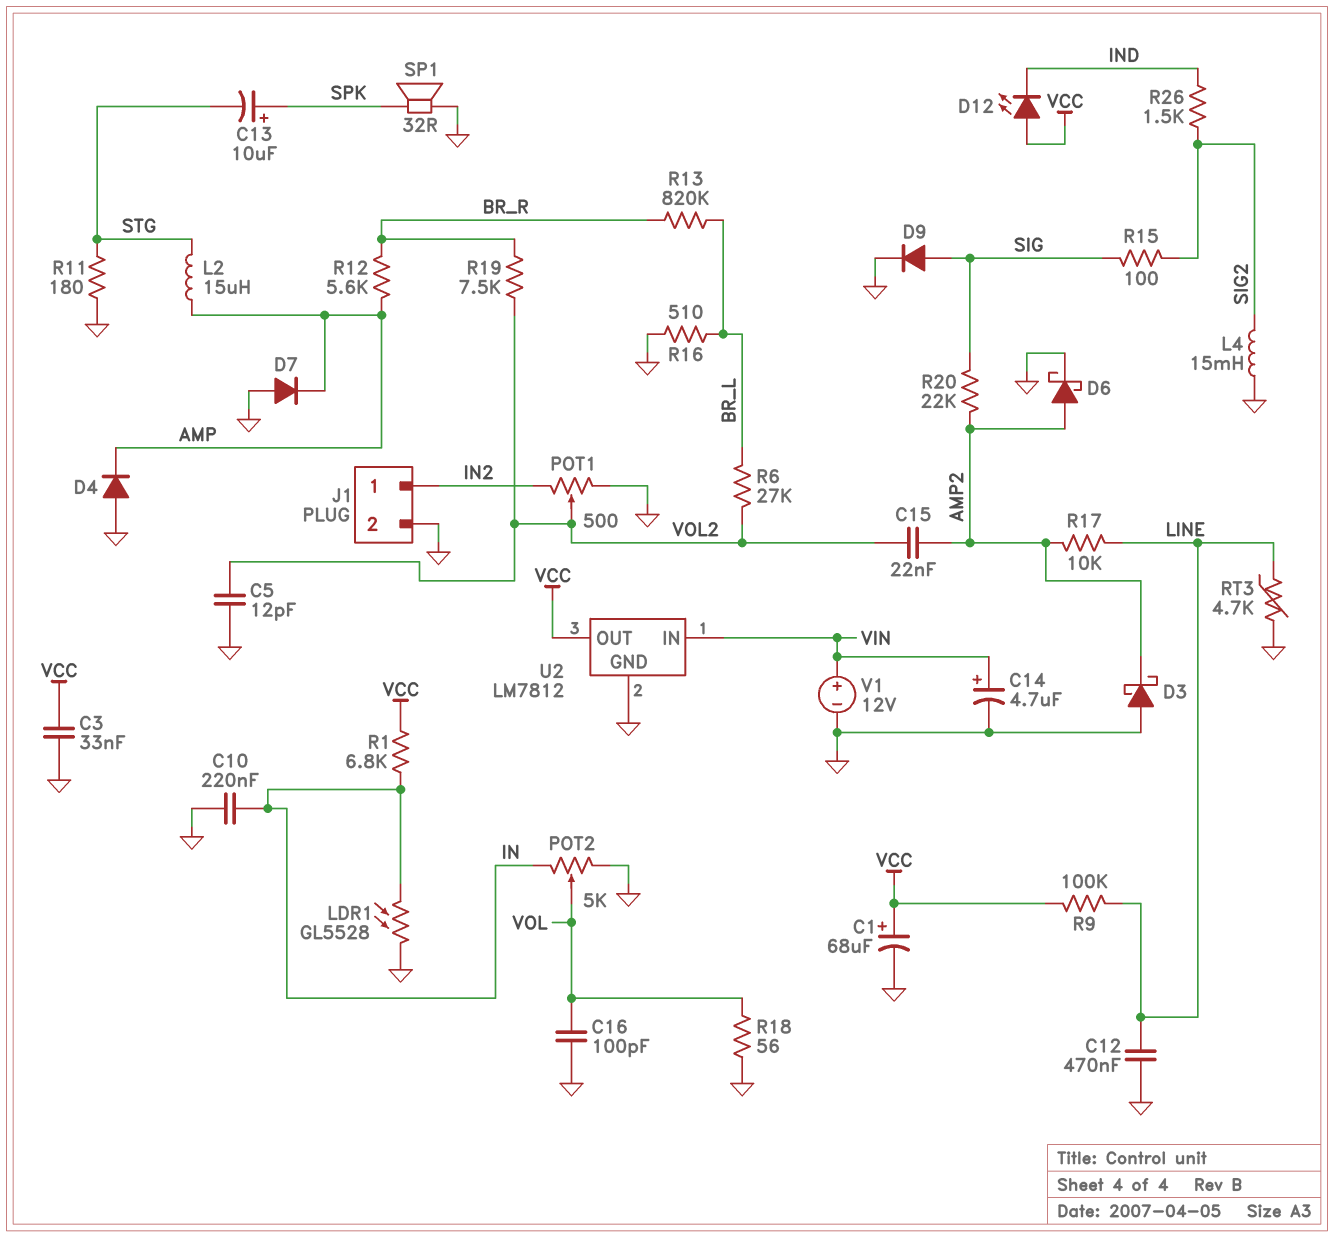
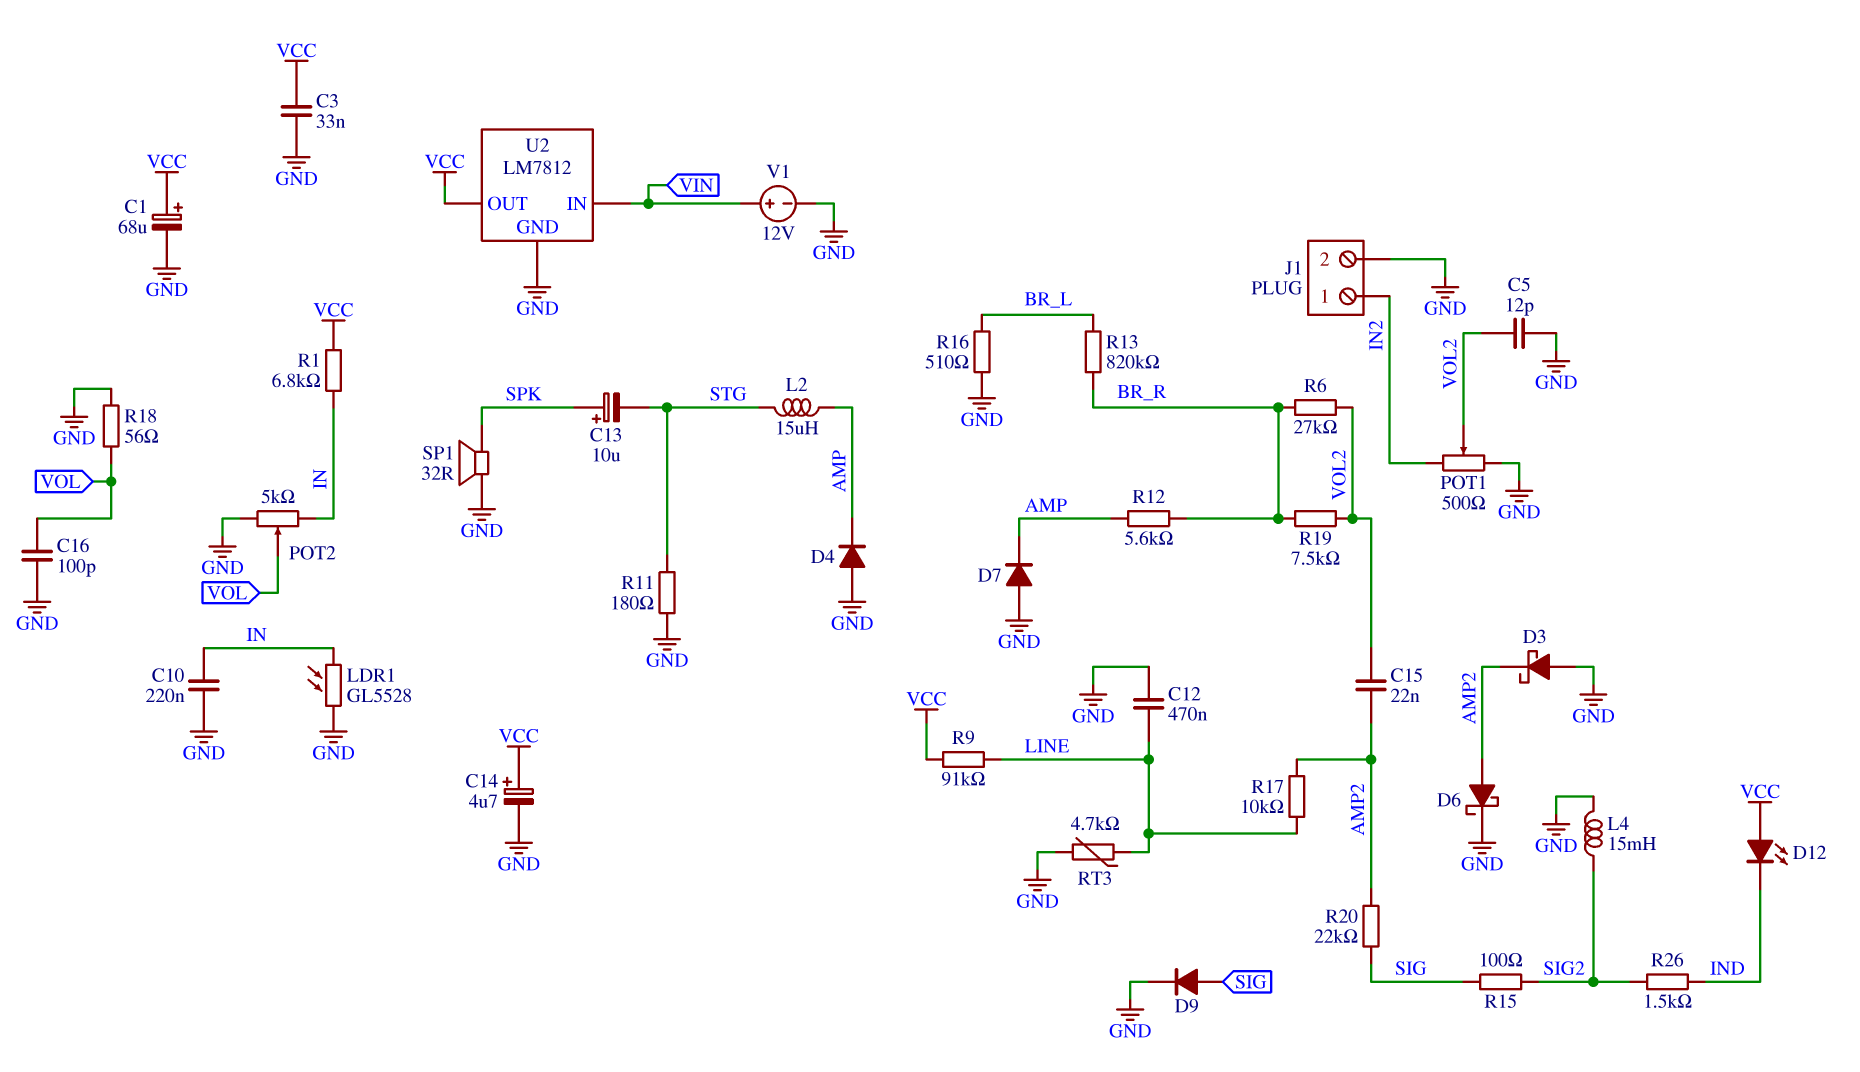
C14: 4.7uF (plus VIN, minus GND) -> 4.7uF (plus VCC, minus GND)
R6: 27k (BR_L, VOL2) -> 27k (BR_R, VOL2)
R9: 100k (LINE, VCC) -> 91k (LINE, VCC)

